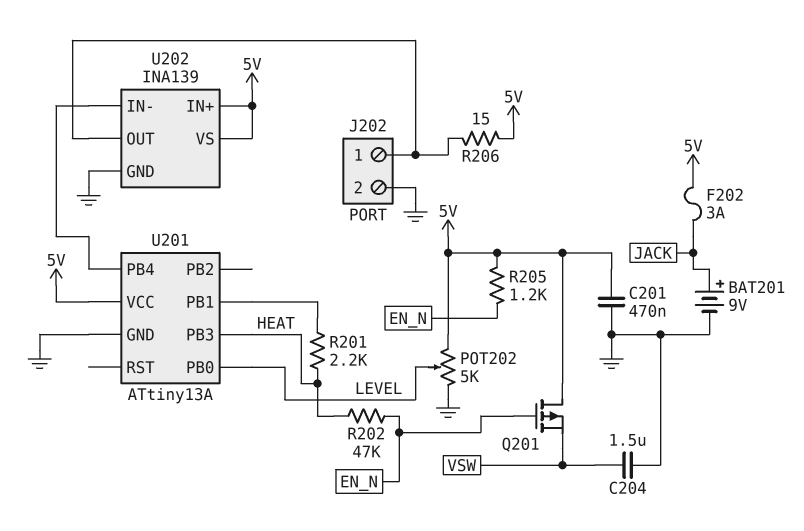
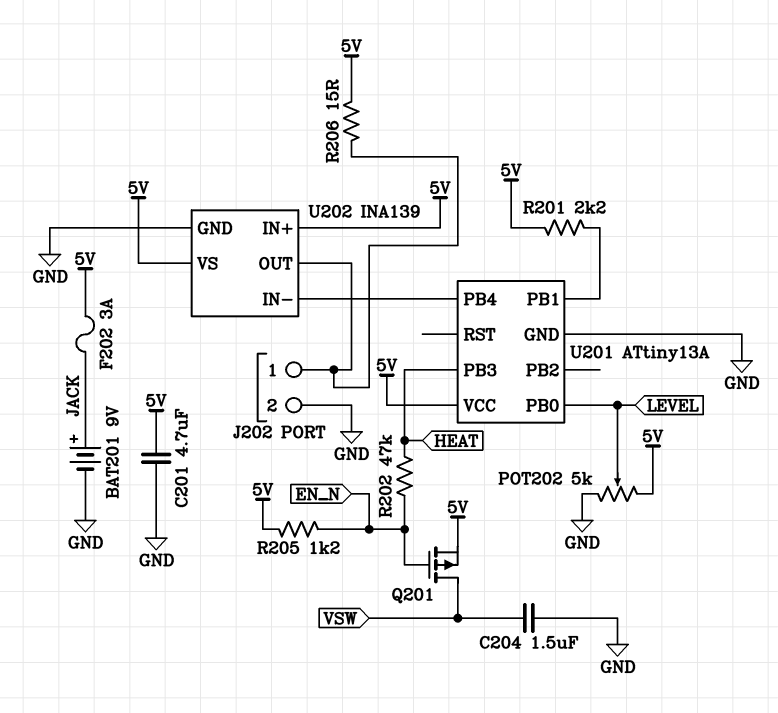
C201: 470nF (5V, GND) -> 4.7uF (5V, GND)
Q201: PMOS (G EN_N, D 5V, S VSW) -> PMOS (G EN_N, D VSW, S 5V)
R201: 2.2k (HEAT, U201/PB1) -> 2.2k (5V, U201/PB1)

